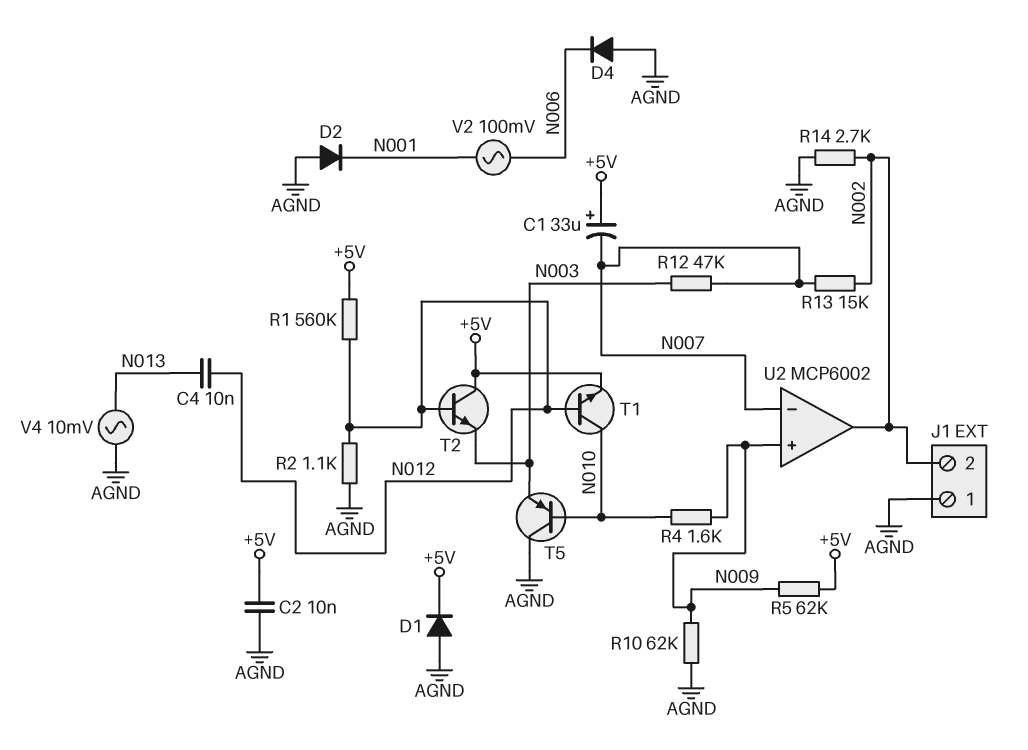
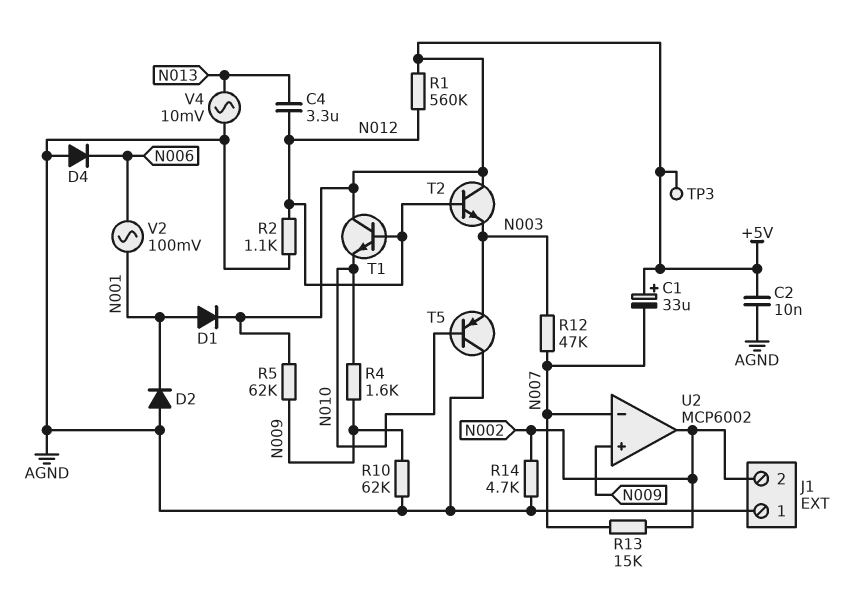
C4: 10nF (N012, N013) -> 3.3uF (N012, N013)
D1: diode (A AGND, K +5V) -> diode (A N001, K +5V)
R14: 2.7k (AGND, N002) -> 4.7k (AGND, N002)
T1: NPN (B N012, C N010, E +5V) -> NPN (B N012, C +5V, E N010)
TP3: none -> test point (+5V)

